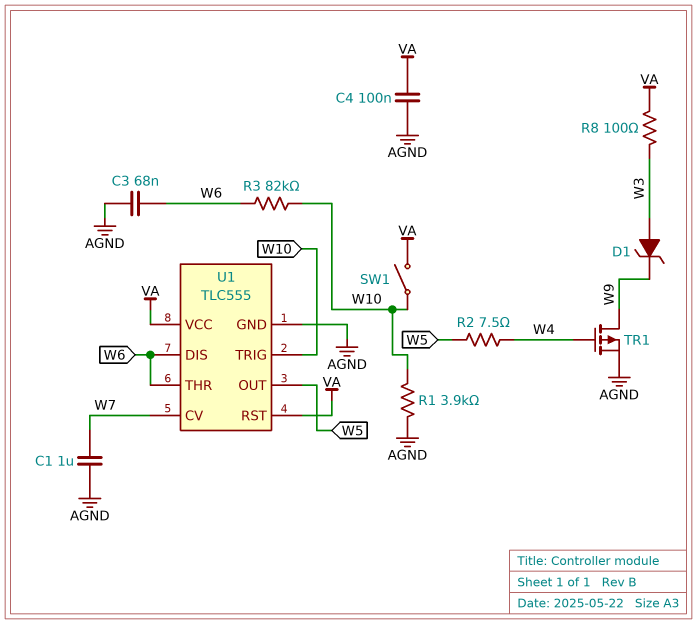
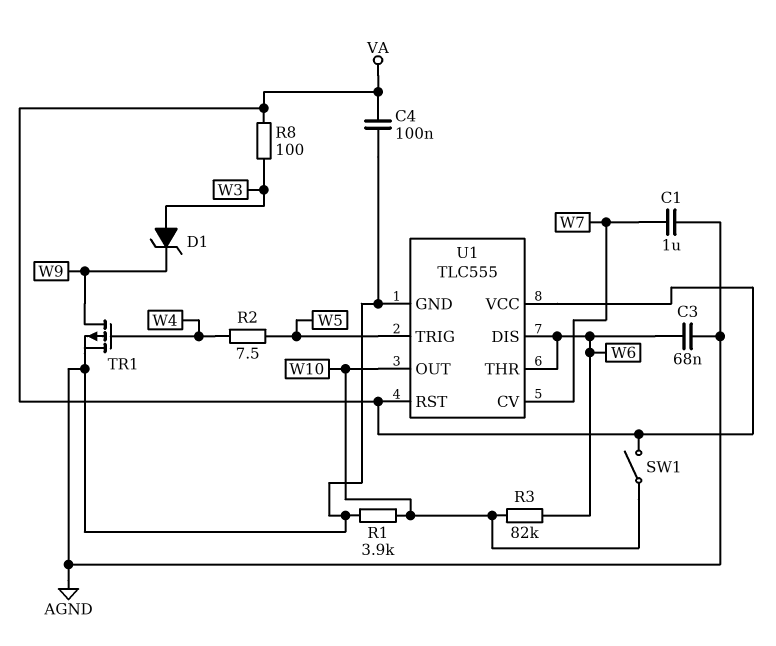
U1 pin OUT: W5 -> W10
U1 pin TRIG: W10 -> W5

